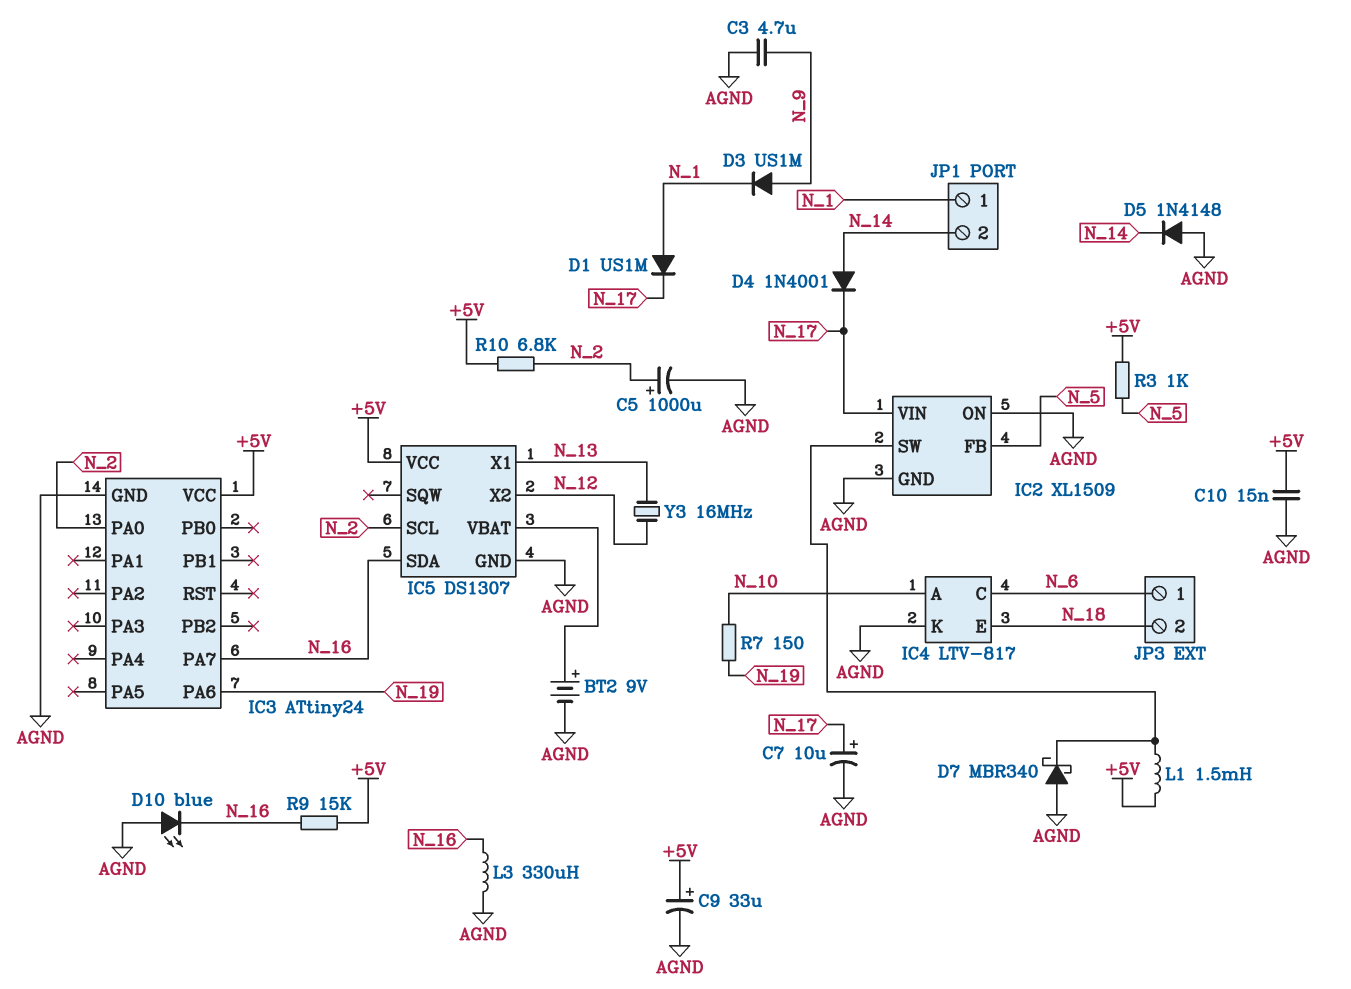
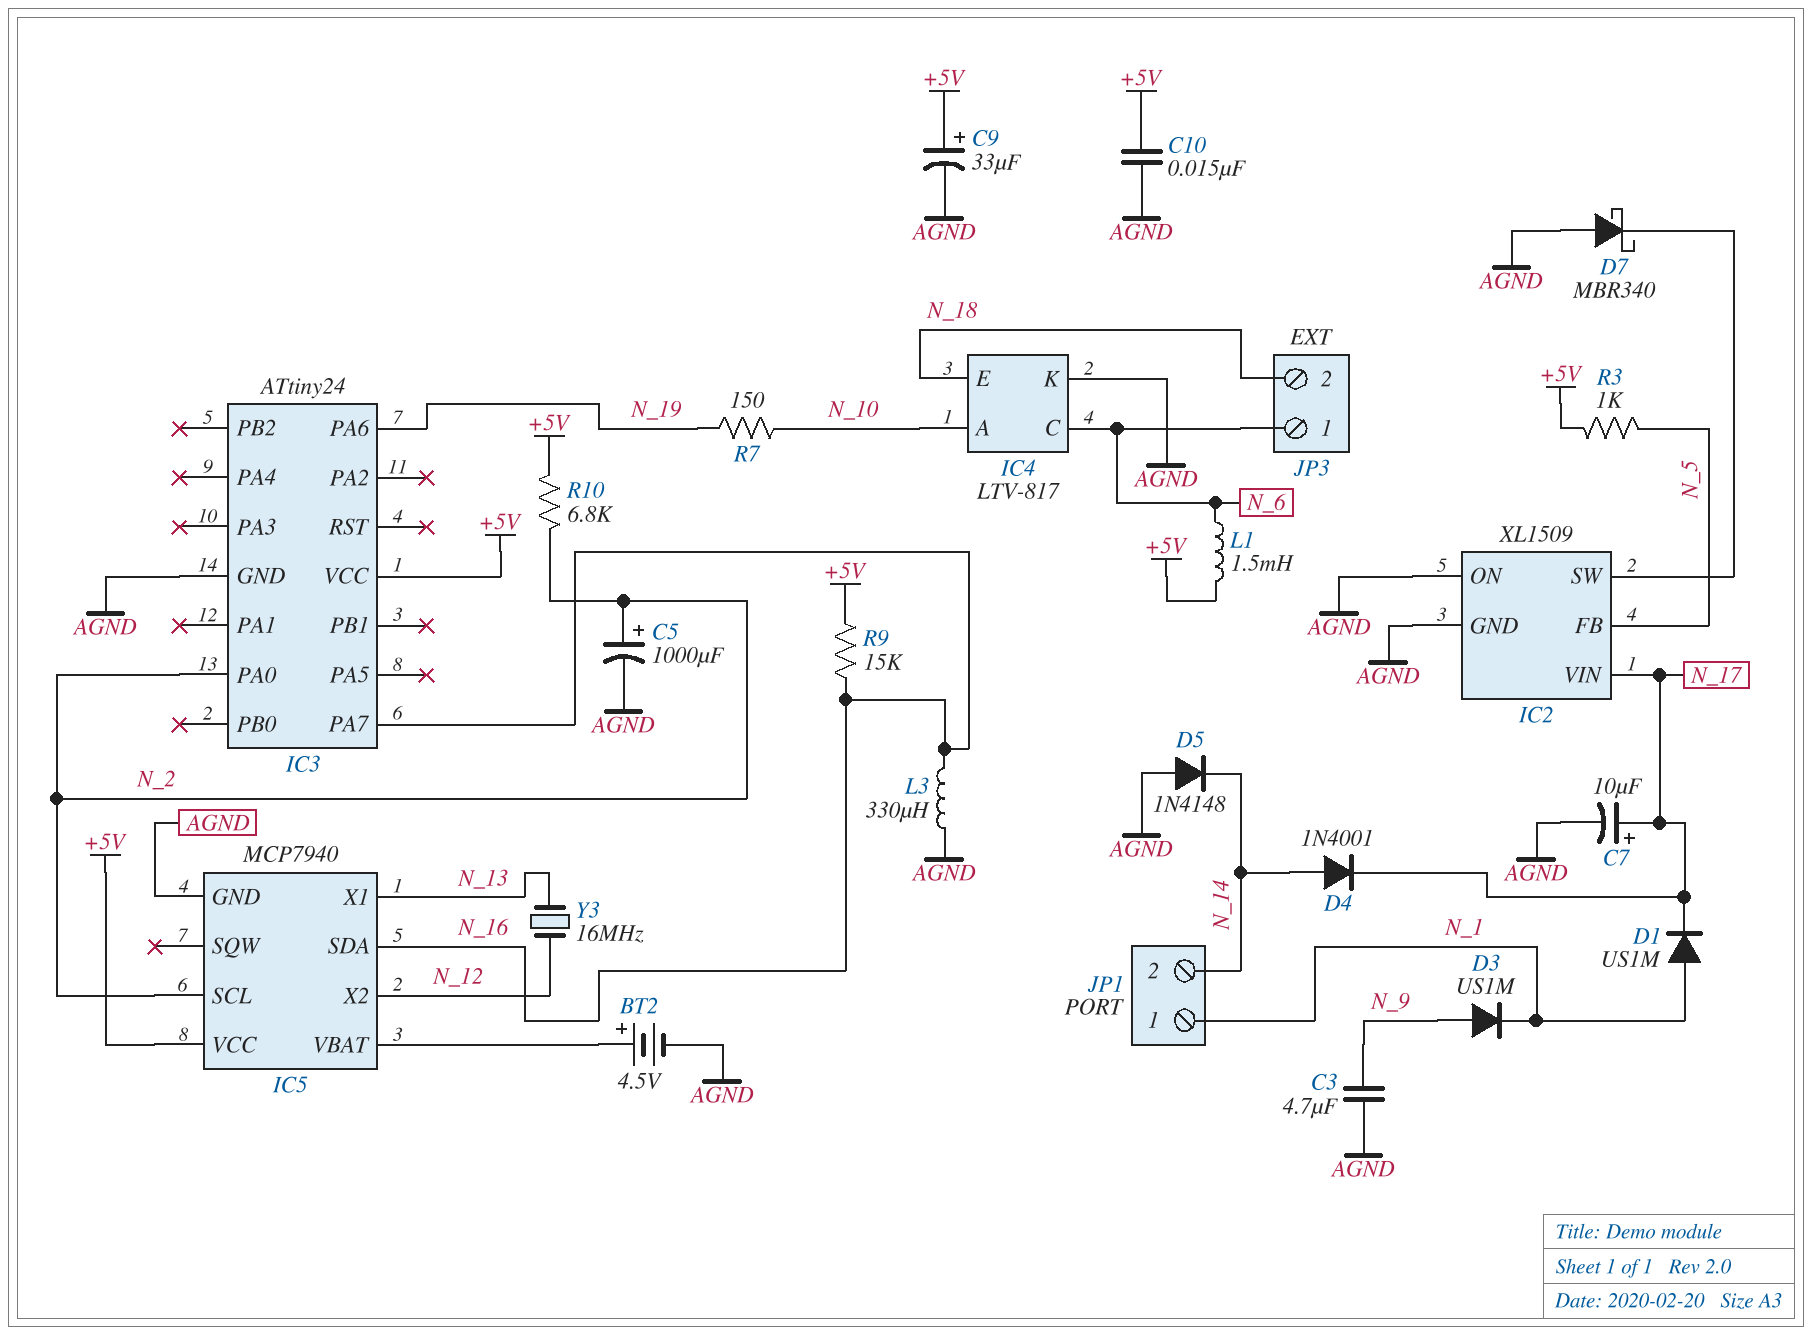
BT2: 9V (plus IC5/VBAT, minus AGND) -> 4.5V (plus IC5/VBAT, minus AGND)
D10: LED blue (A AGND, K N_16) -> none
IC5: DS1307 -> MCP7940
L1: 1.5mH (+5V, IC2/SW) -> 1.5mH (+5V, N_6)

